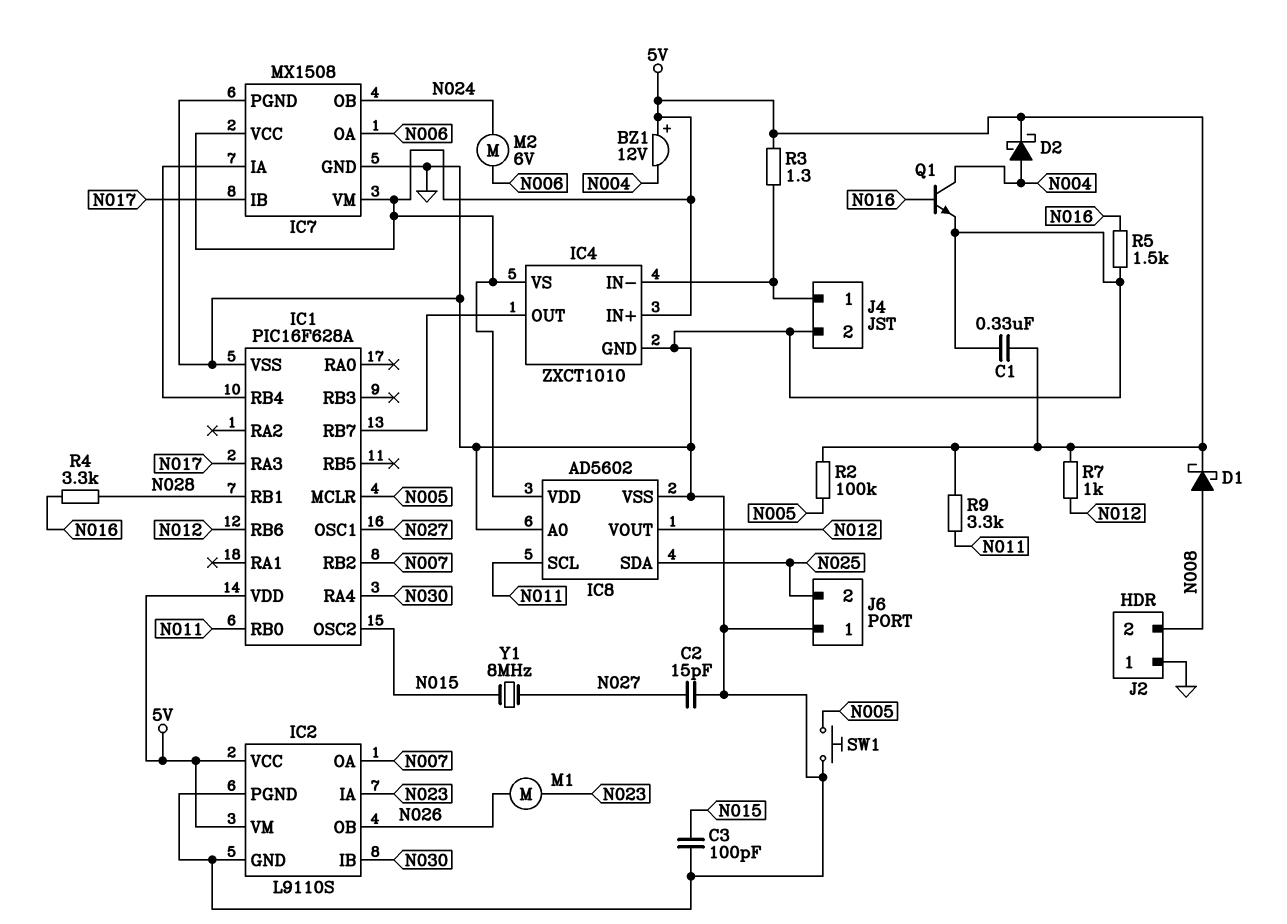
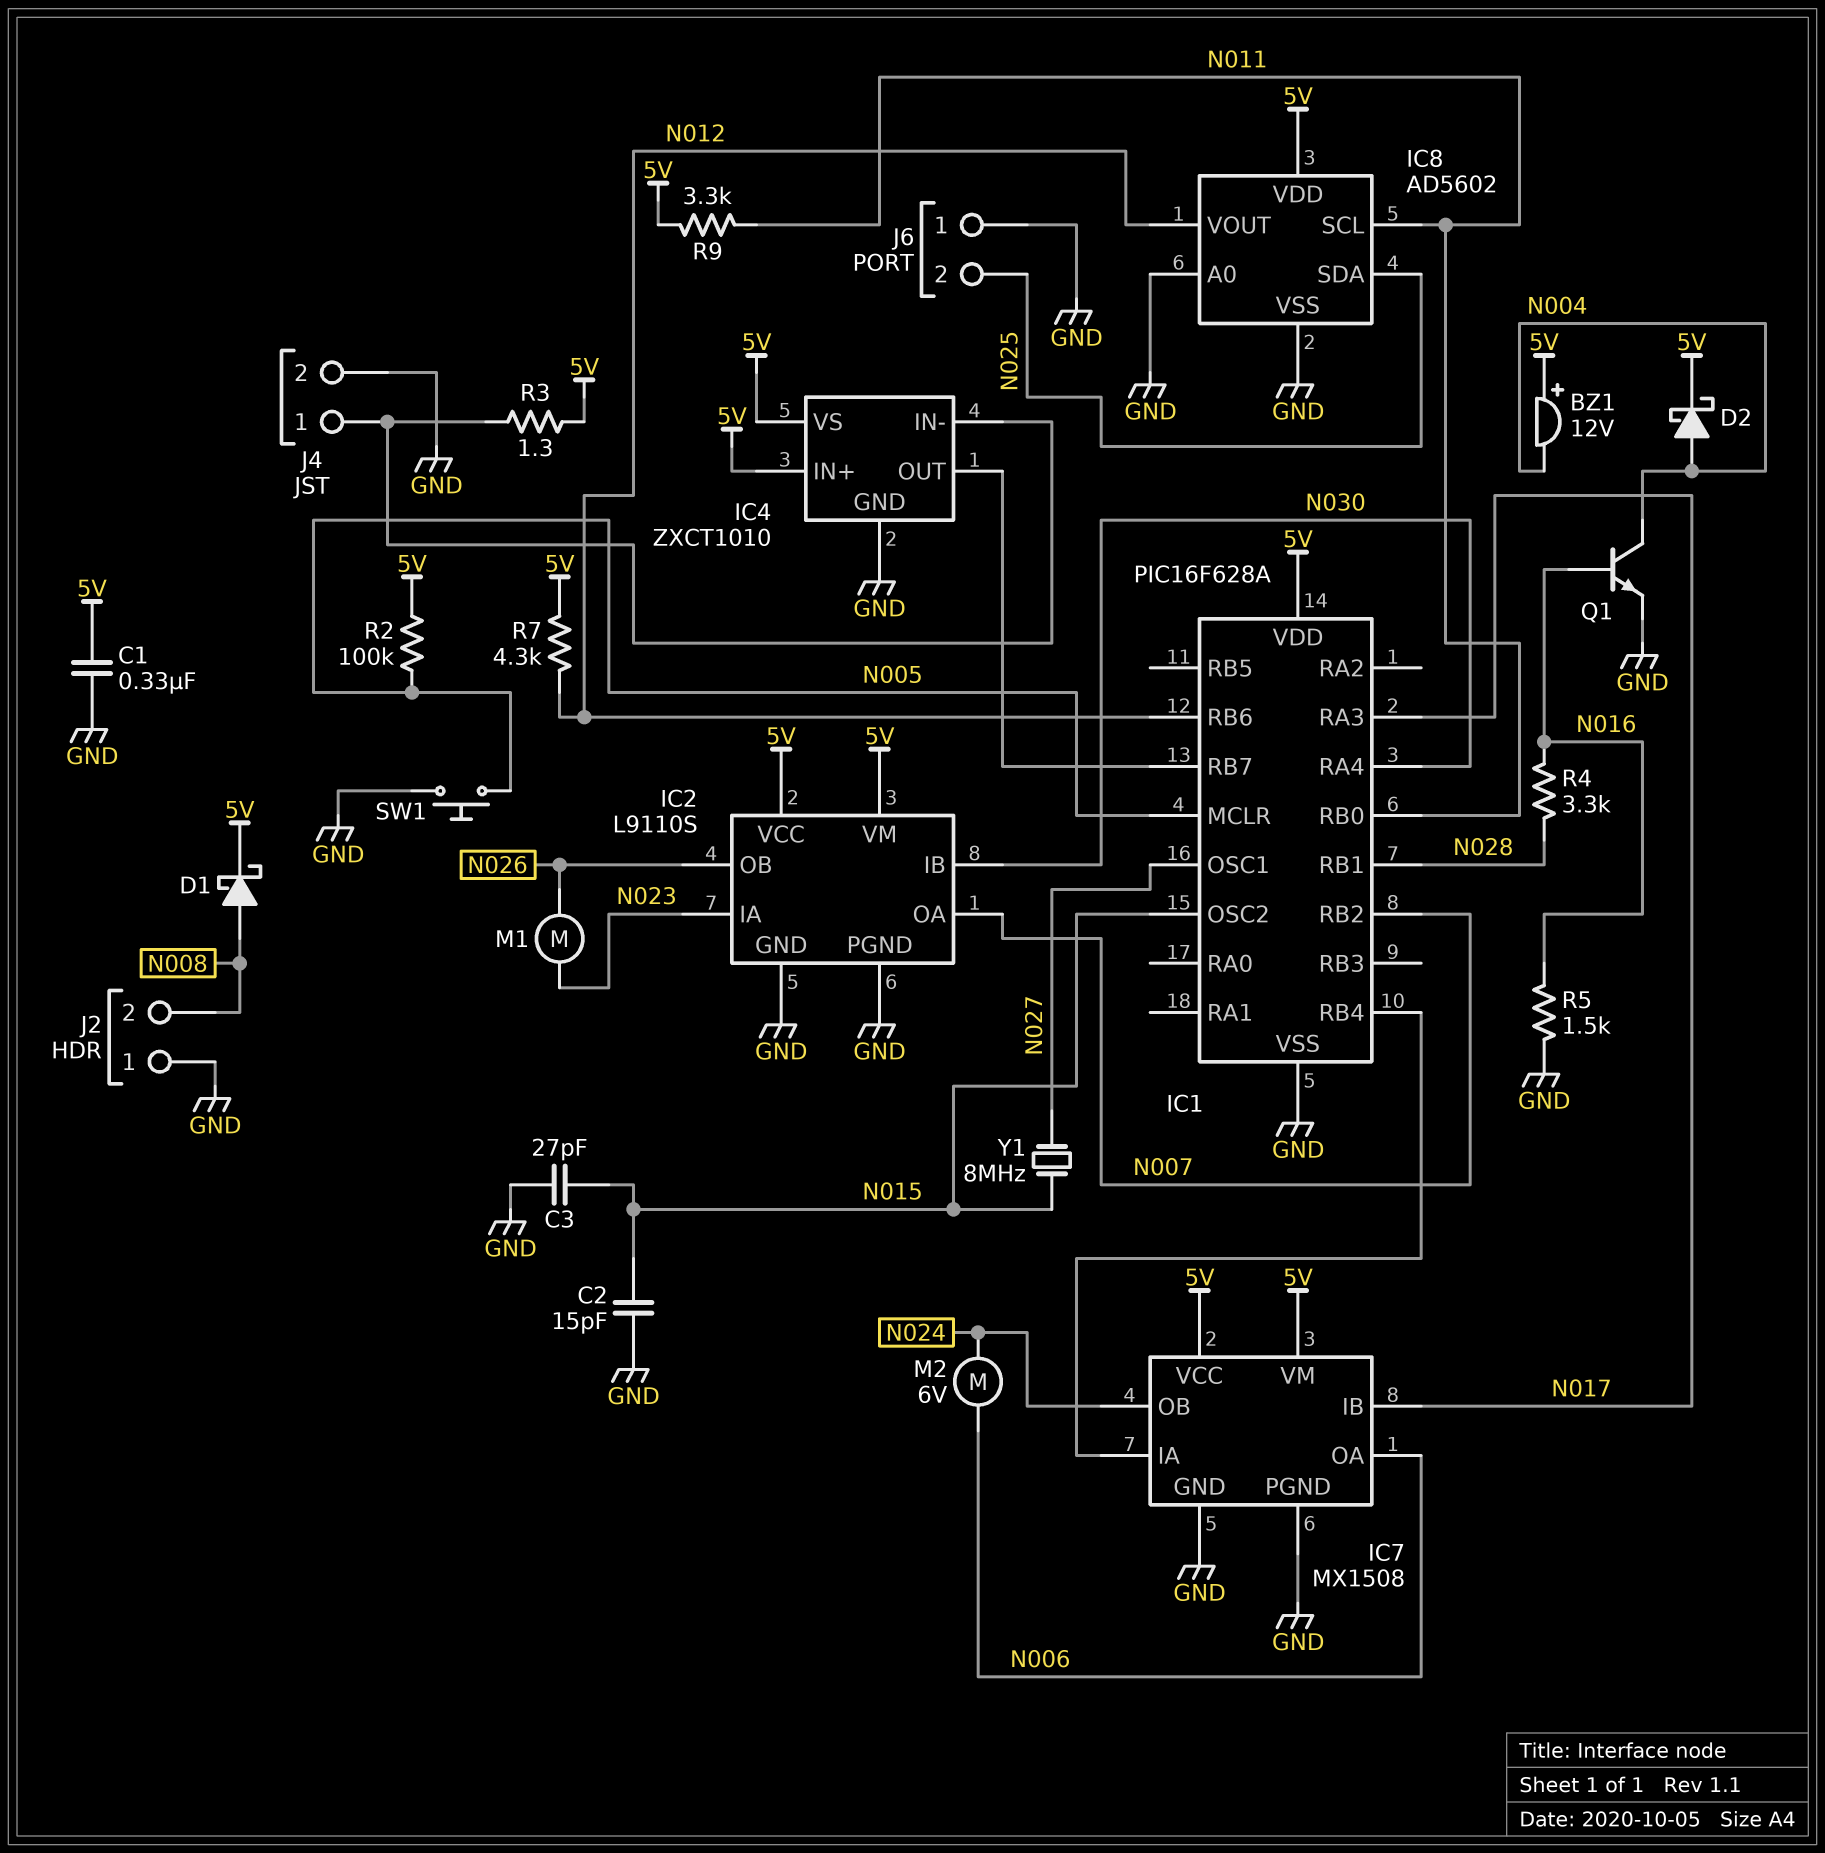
C2: 15pF (GND, N027) -> 15pF (GND, N015)
C3: 100pF (GND, N015) -> 27pF (GND, N015)
R7: 1k (5V, N012) -> 4.3k (5V, N012)

